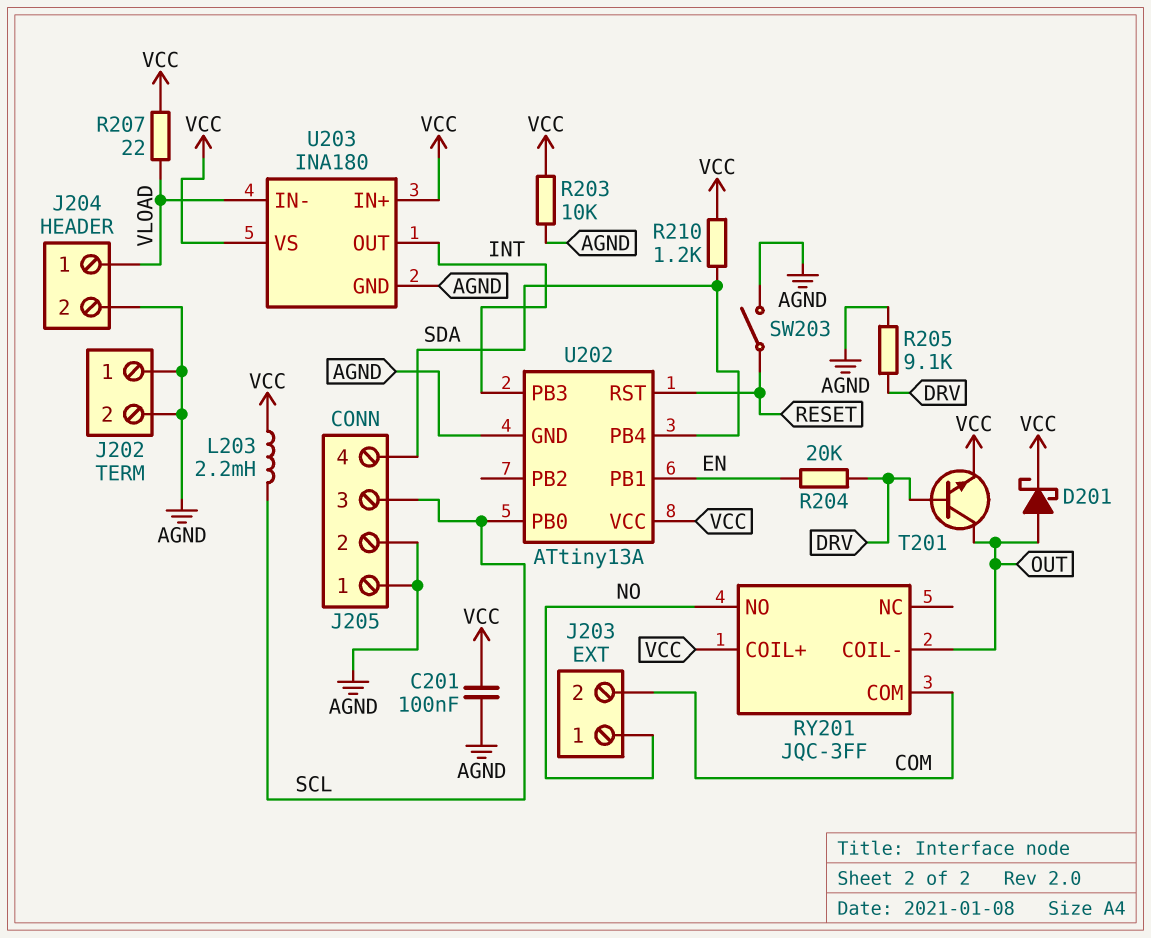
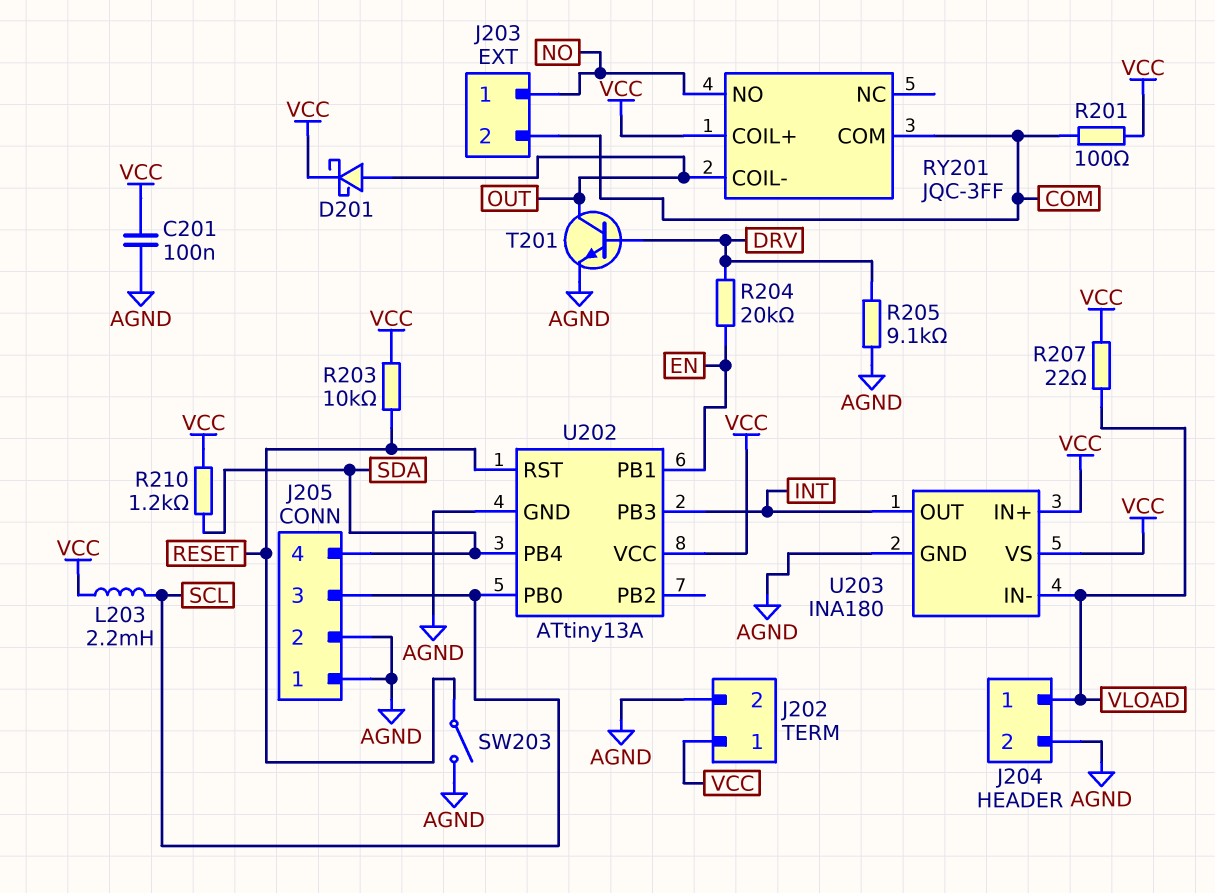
J202 pin 1: AGND -> VCC
R201: none -> 100 (COM, VCC)
R203: 10k (AGND, VCC) -> 10k (RESET, VCC)
T201: NPN (B DRV, C OUT, E VCC) -> NPN (B DRV, C OUT, E AGND)

